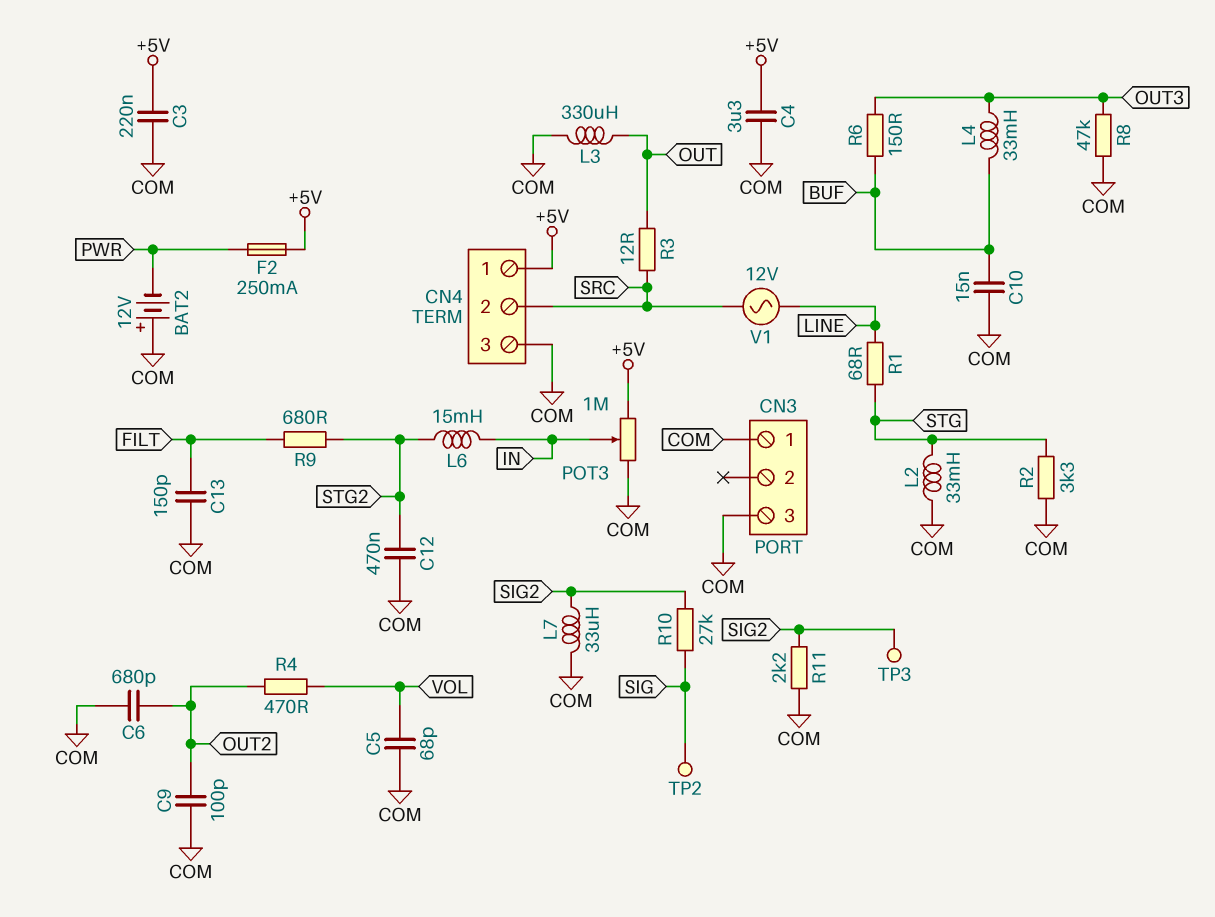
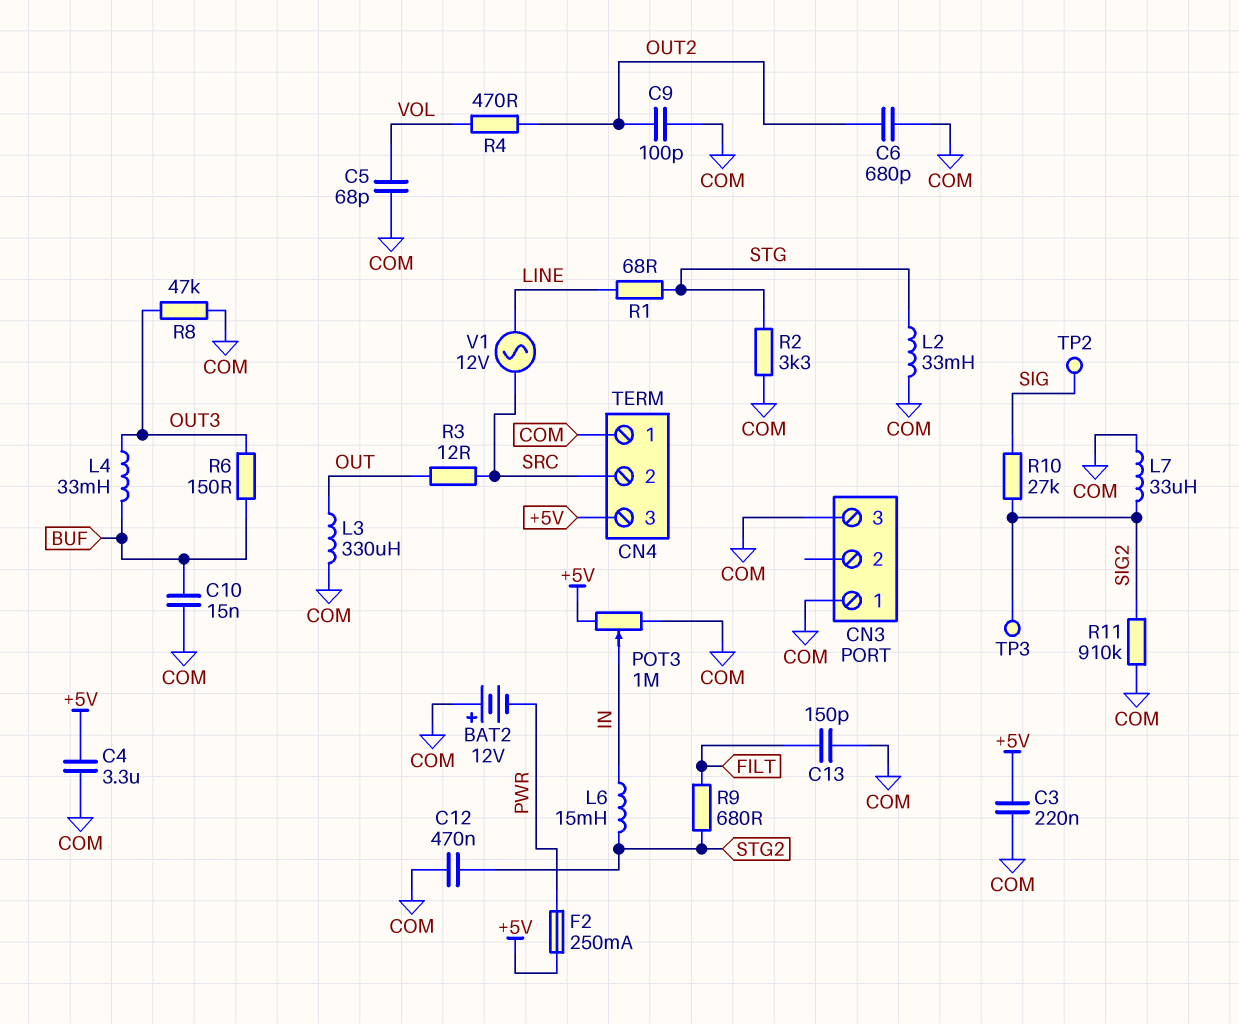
CN4 pin 1: +5V -> COM
CN4 pin 3: COM -> +5V
R11: 2.2k (COM, SIG2) -> 910k (COM, SIG2)

